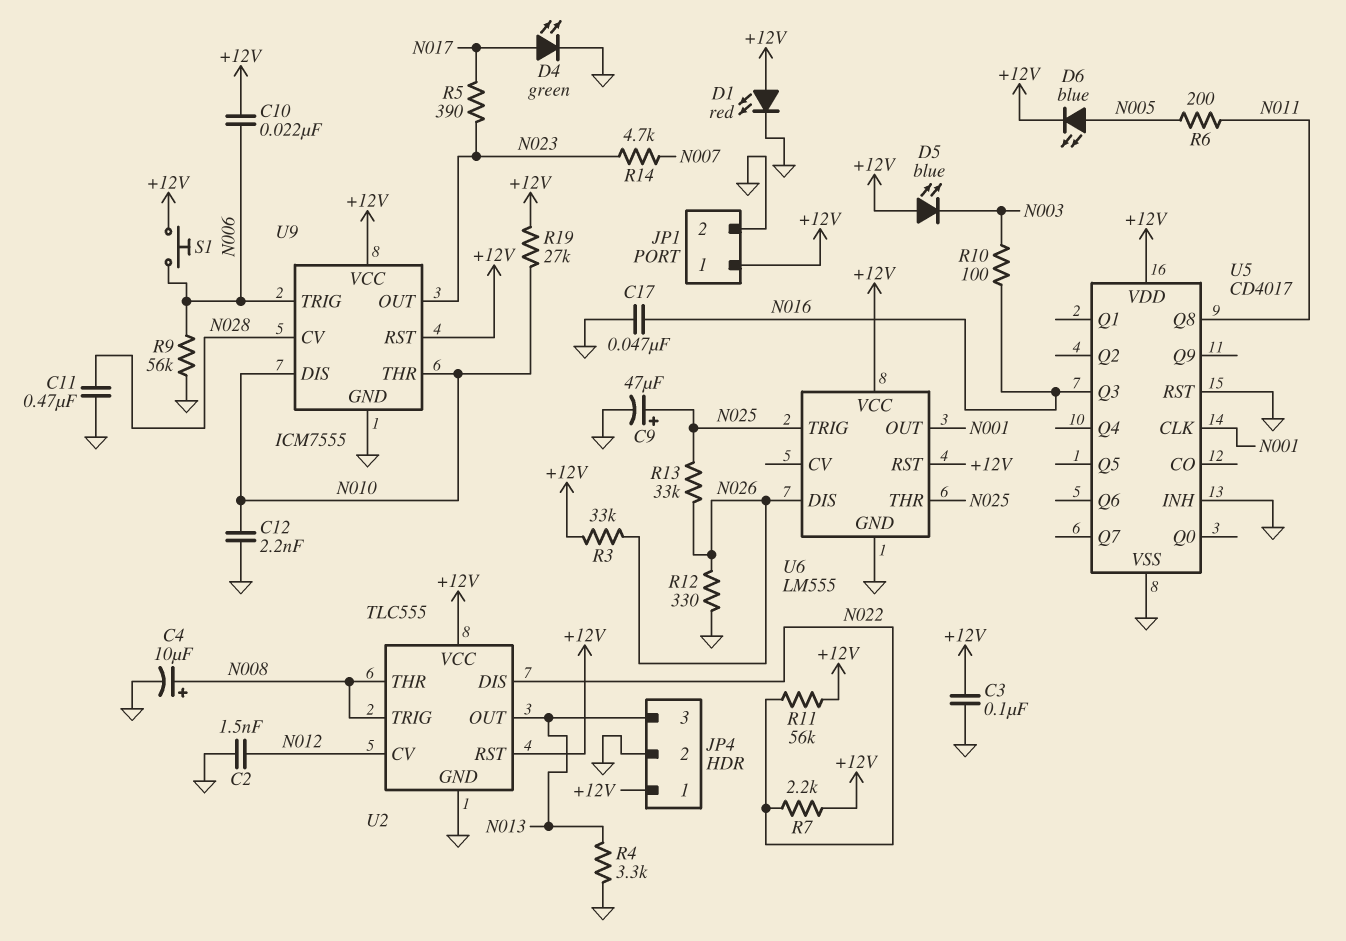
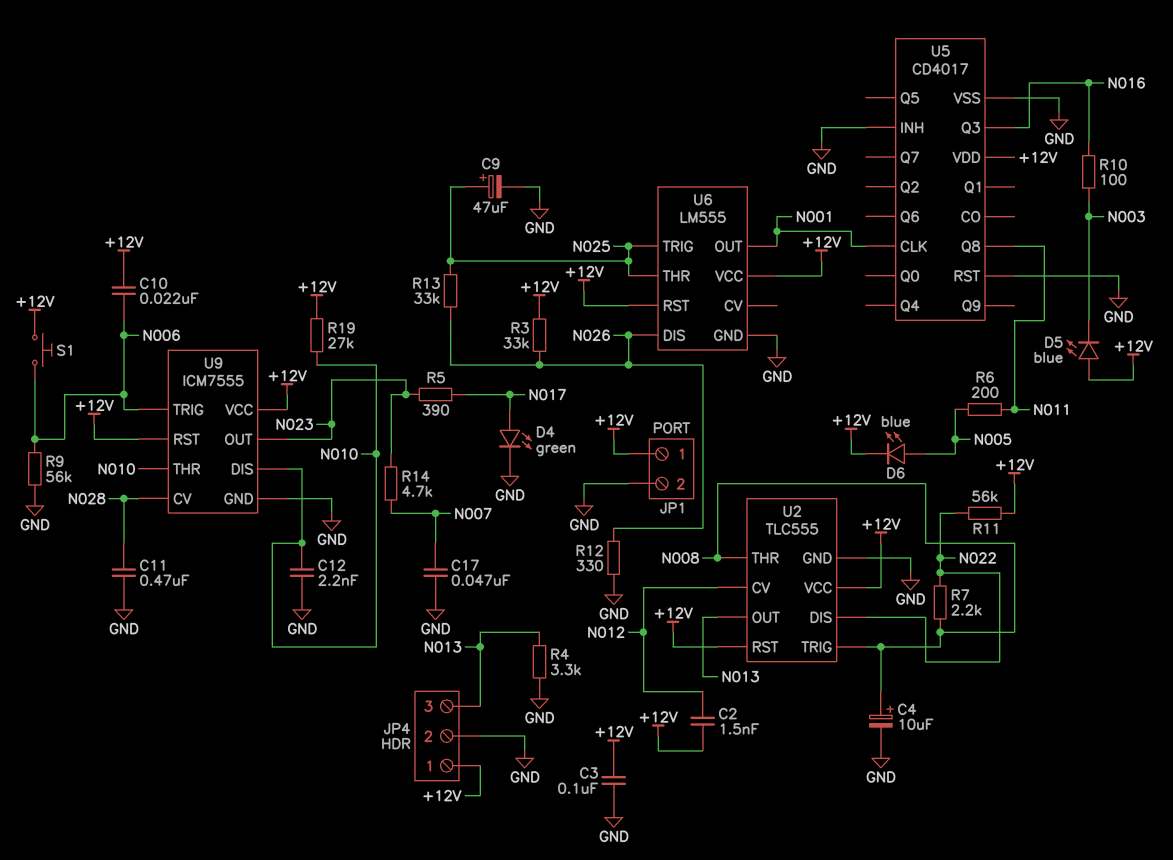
C2: 1.5nF (GND, N012) -> 1.5nF (+12V, N012)
C17: 47nF (GND, N016) -> 47nF (GND, N007)
D1: LED red (A +12V, K GND) -> none
R7: 2.2k (+12V, N022) -> 2.2k (N008, N022)

